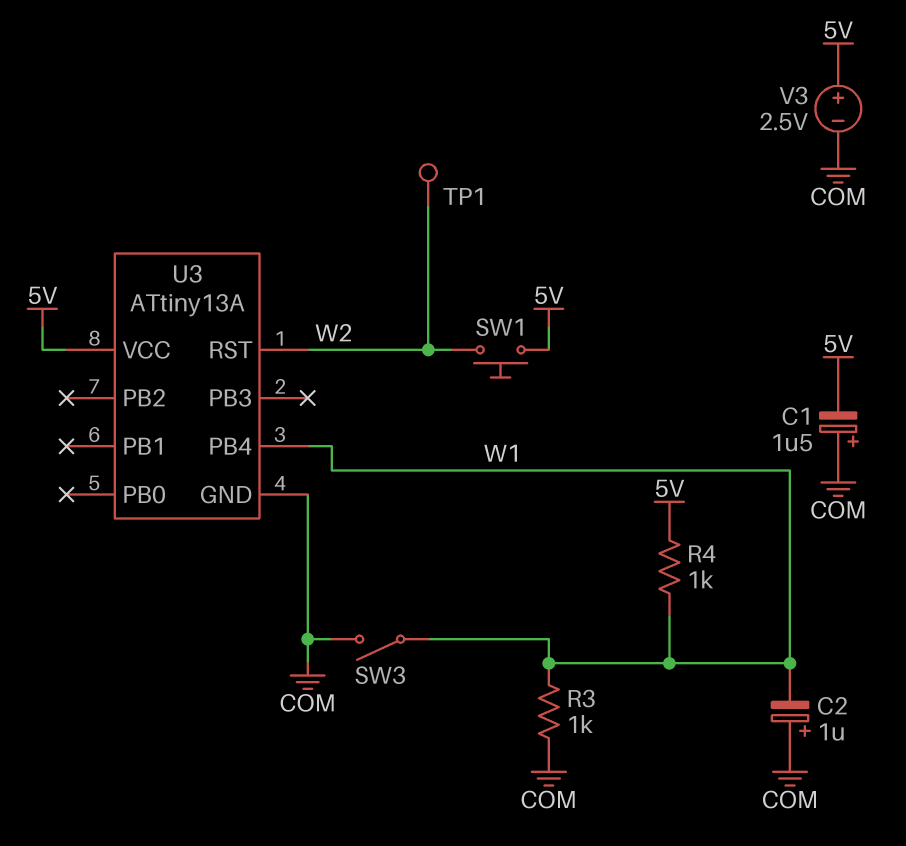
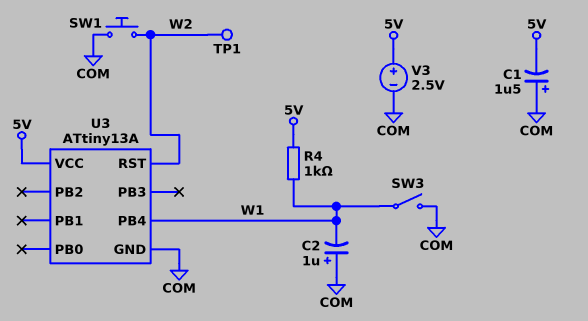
R3: 1k (COM, W1) -> none
SW1: button (5V, W2) -> button (COM, W2)

